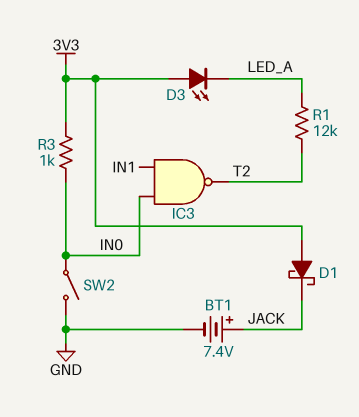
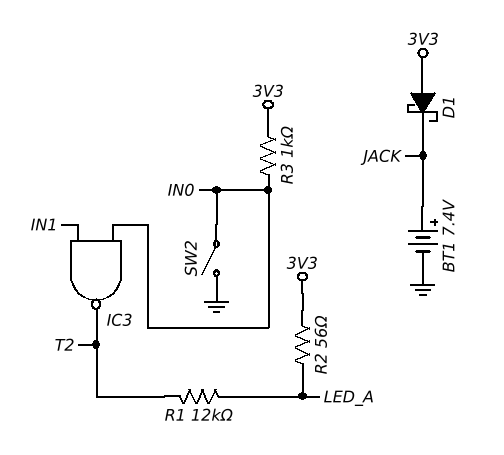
D3: LED (A 3V3, K LED_A) -> none
R2: none -> 56 (3V3, LED_A)

